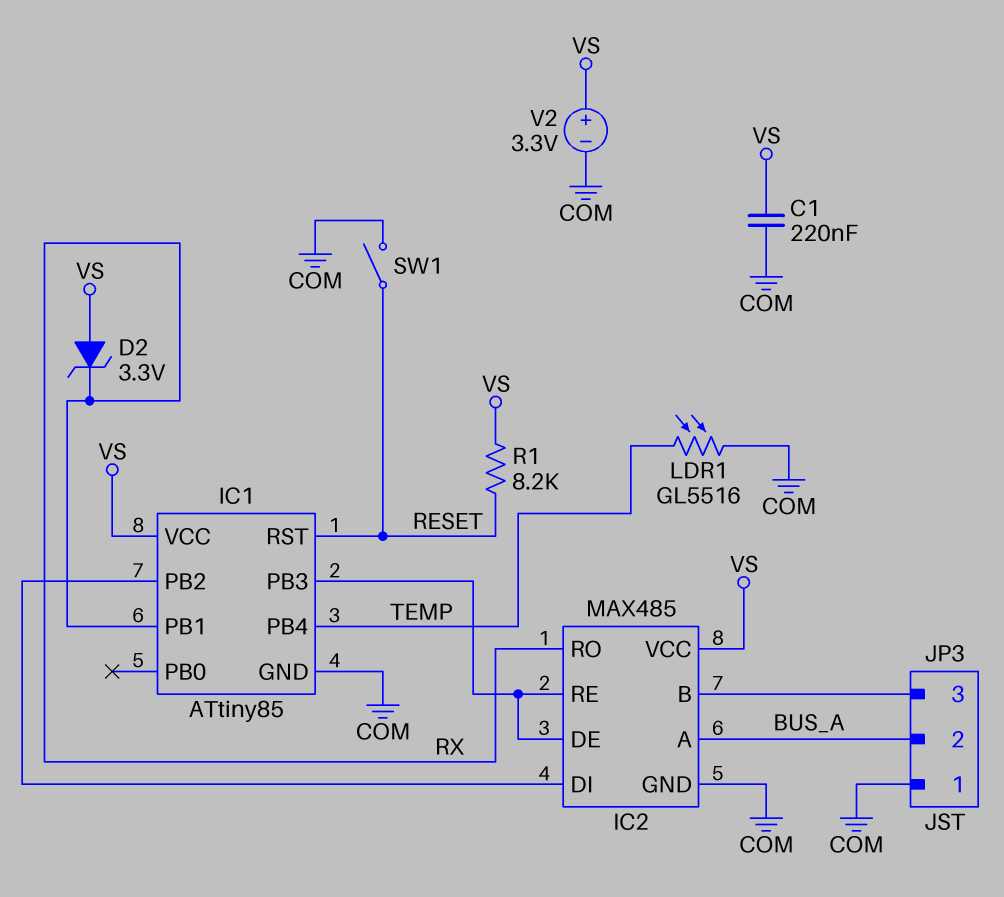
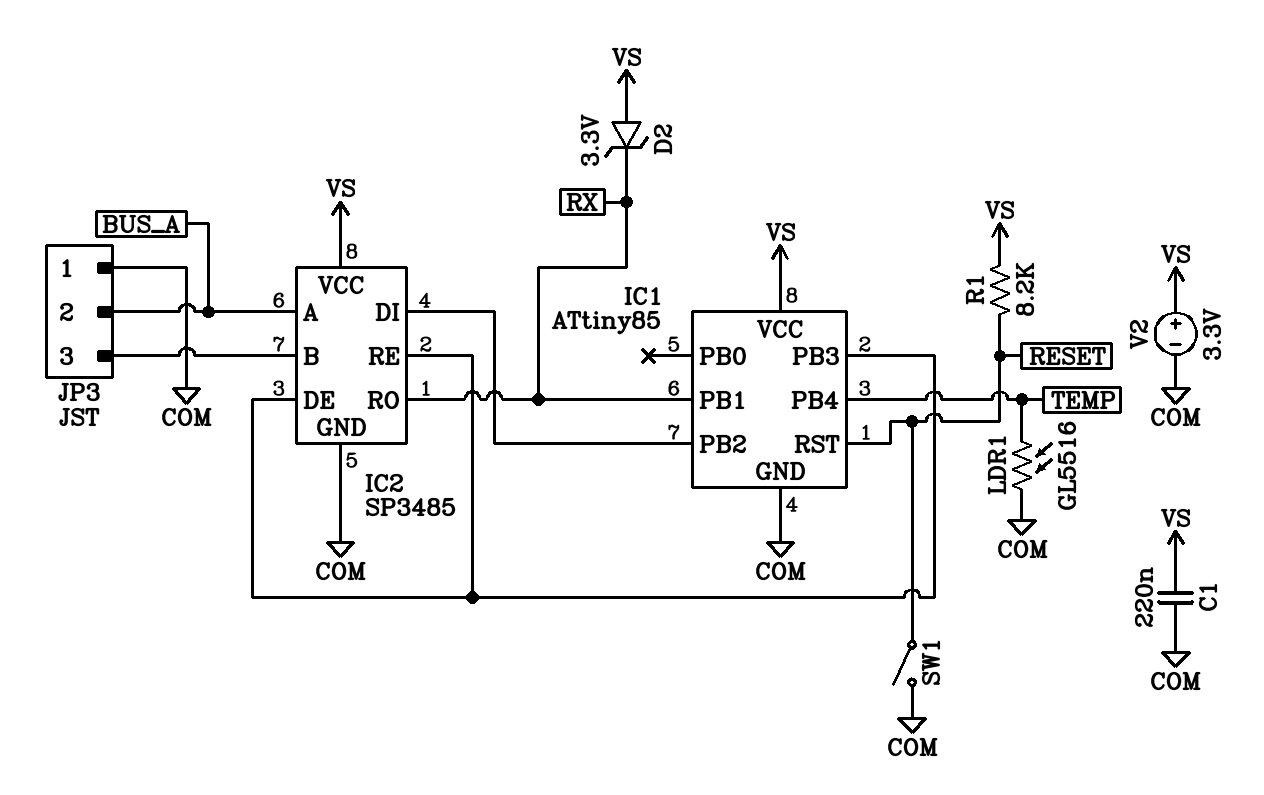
IC2: MAX485 -> SP3485

